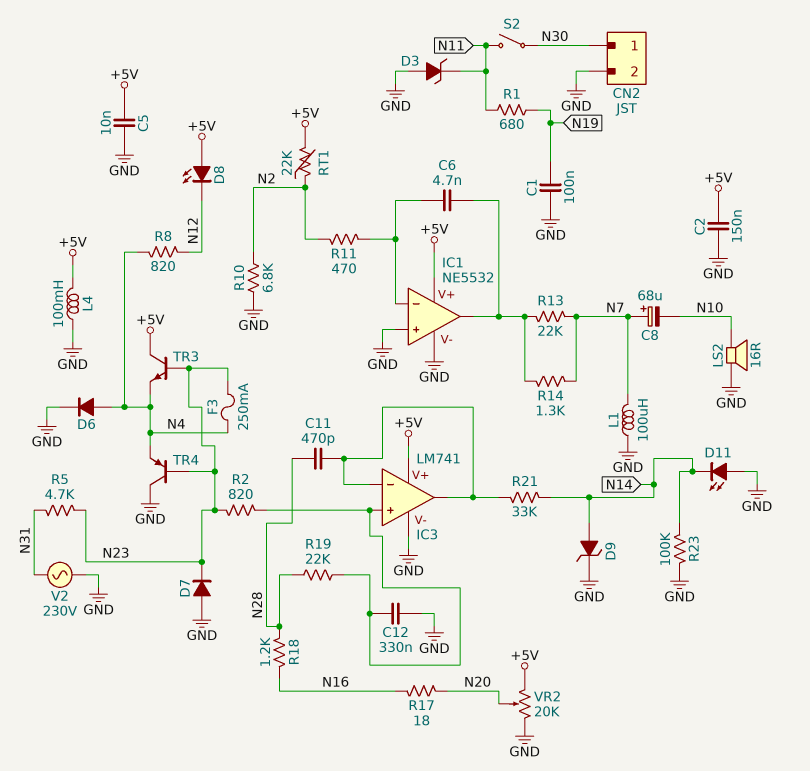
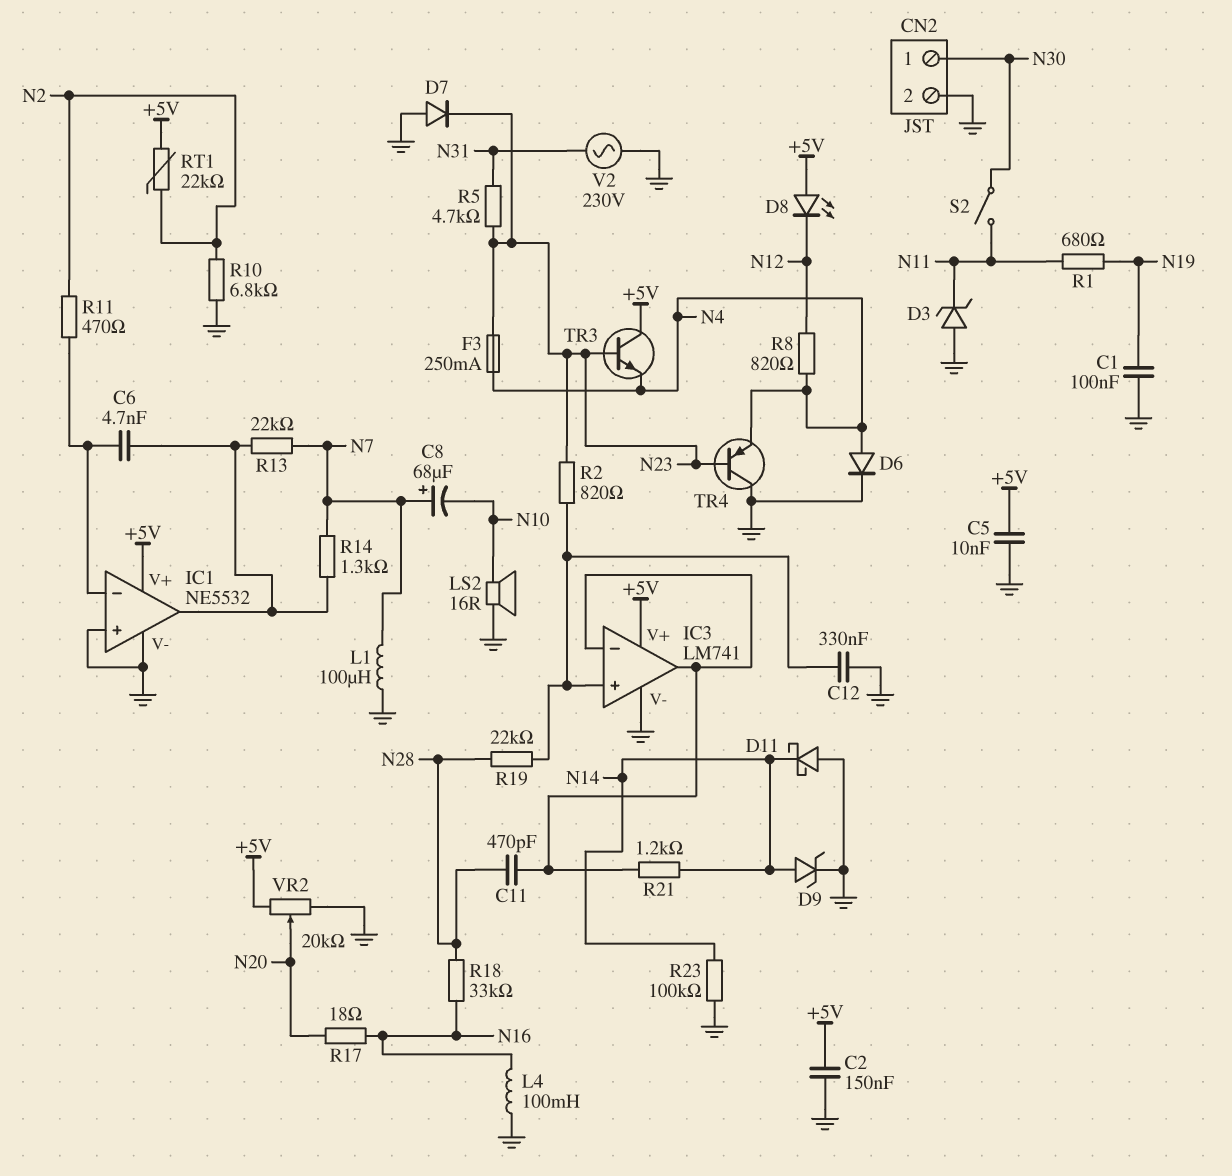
D11: LED (A GND, K N14) -> schottky (A GND, K N14)
L4: 100mH (+5V, GND) -> 100mH (GND, N16)
R18: 1.2k (N16, N28) -> 33k (N16, N28)
R21: 33k (IC3/in-, N14) -> 1.2k (IC3/in-, N14)

